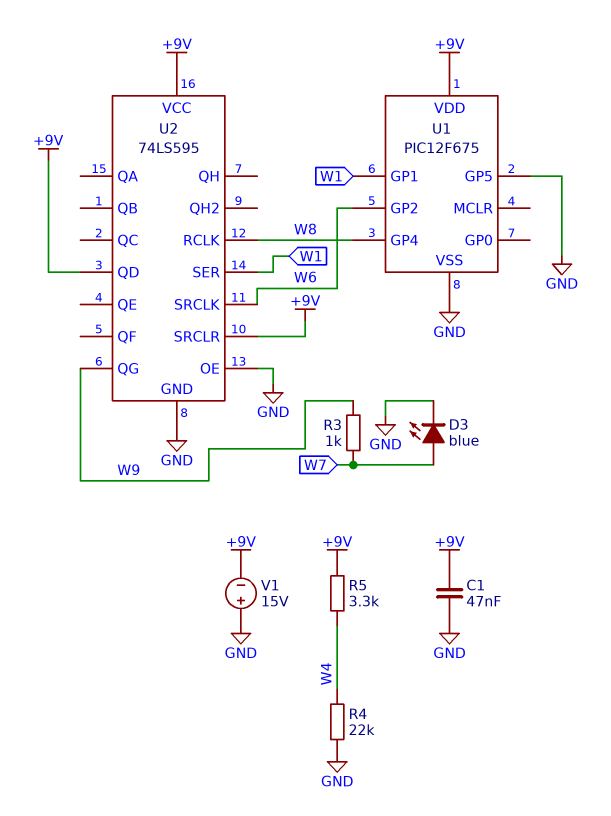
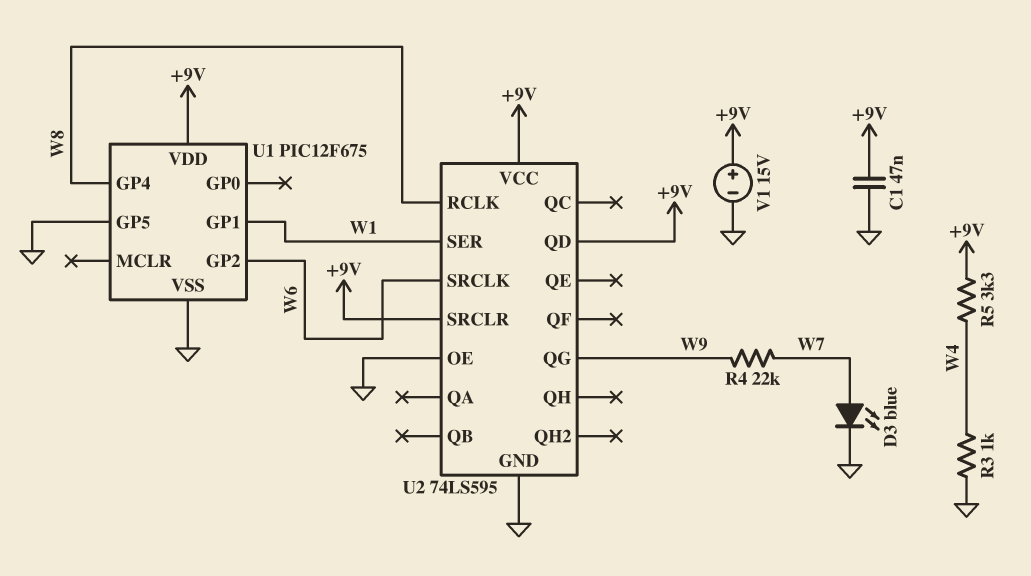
R3: 1k (W7, W9) -> 1k (GND, W4)
R4: 22k (GND, W4) -> 22k (W7, W9)
V1: 15V (plus GND, minus +9V) -> 15V (plus +9V, minus GND)

